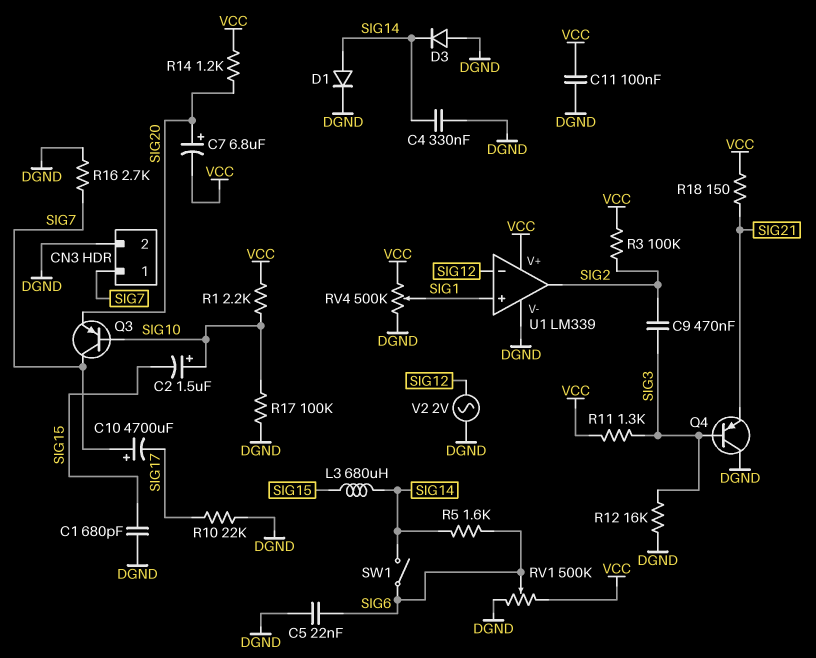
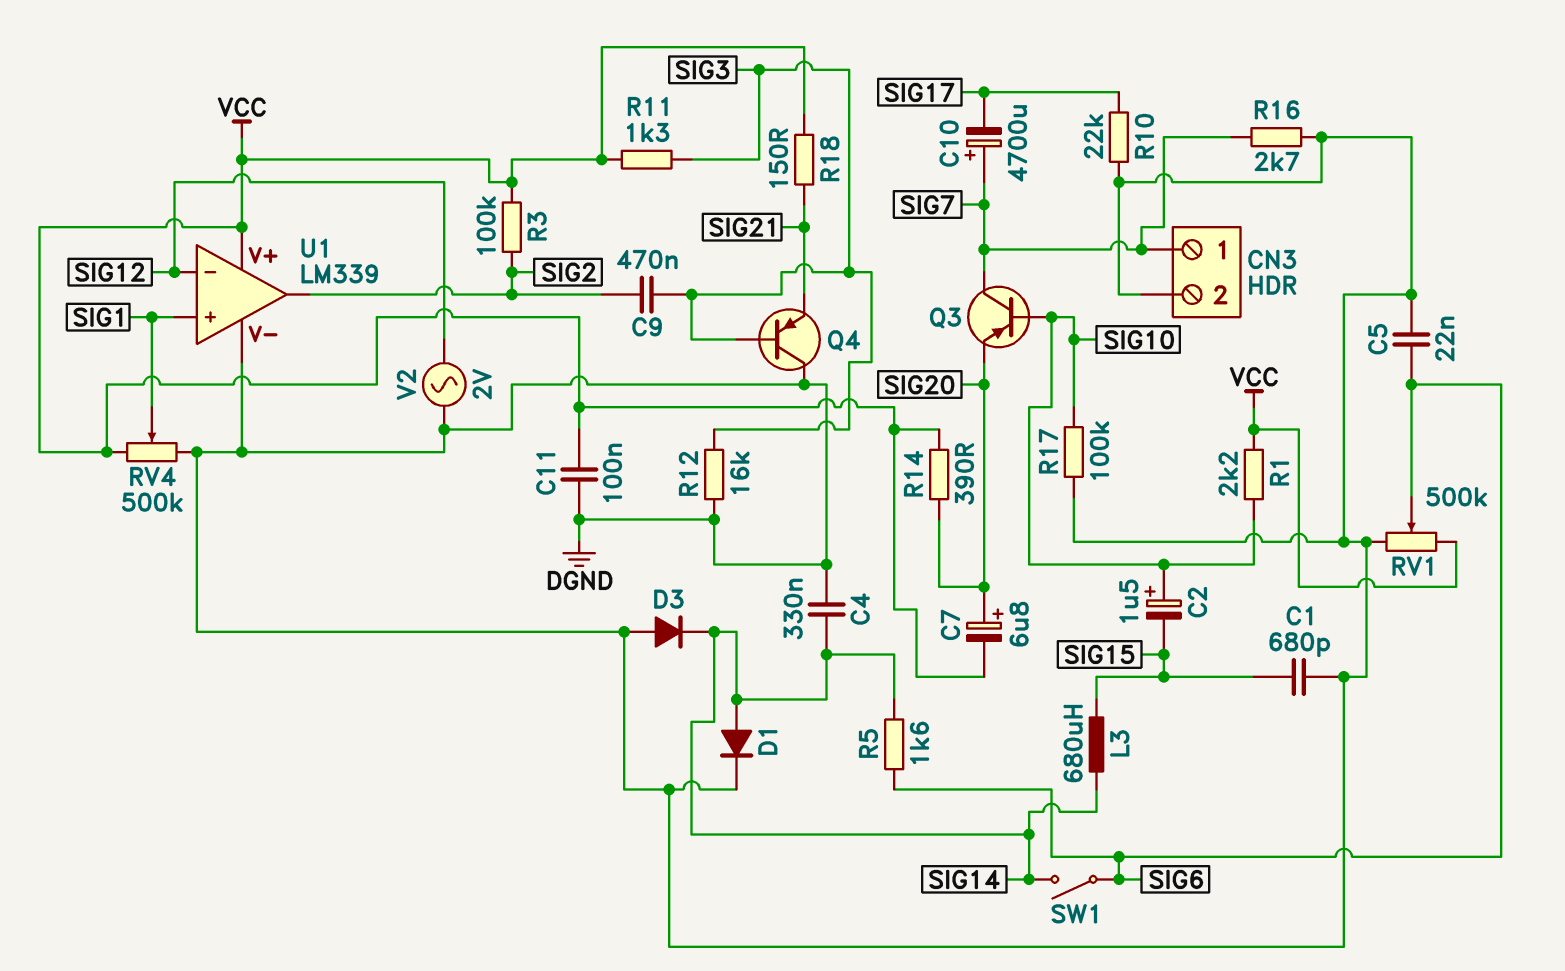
R14: 1.2k (SIG20, VCC) -> 390 (SIG20, VCC)

